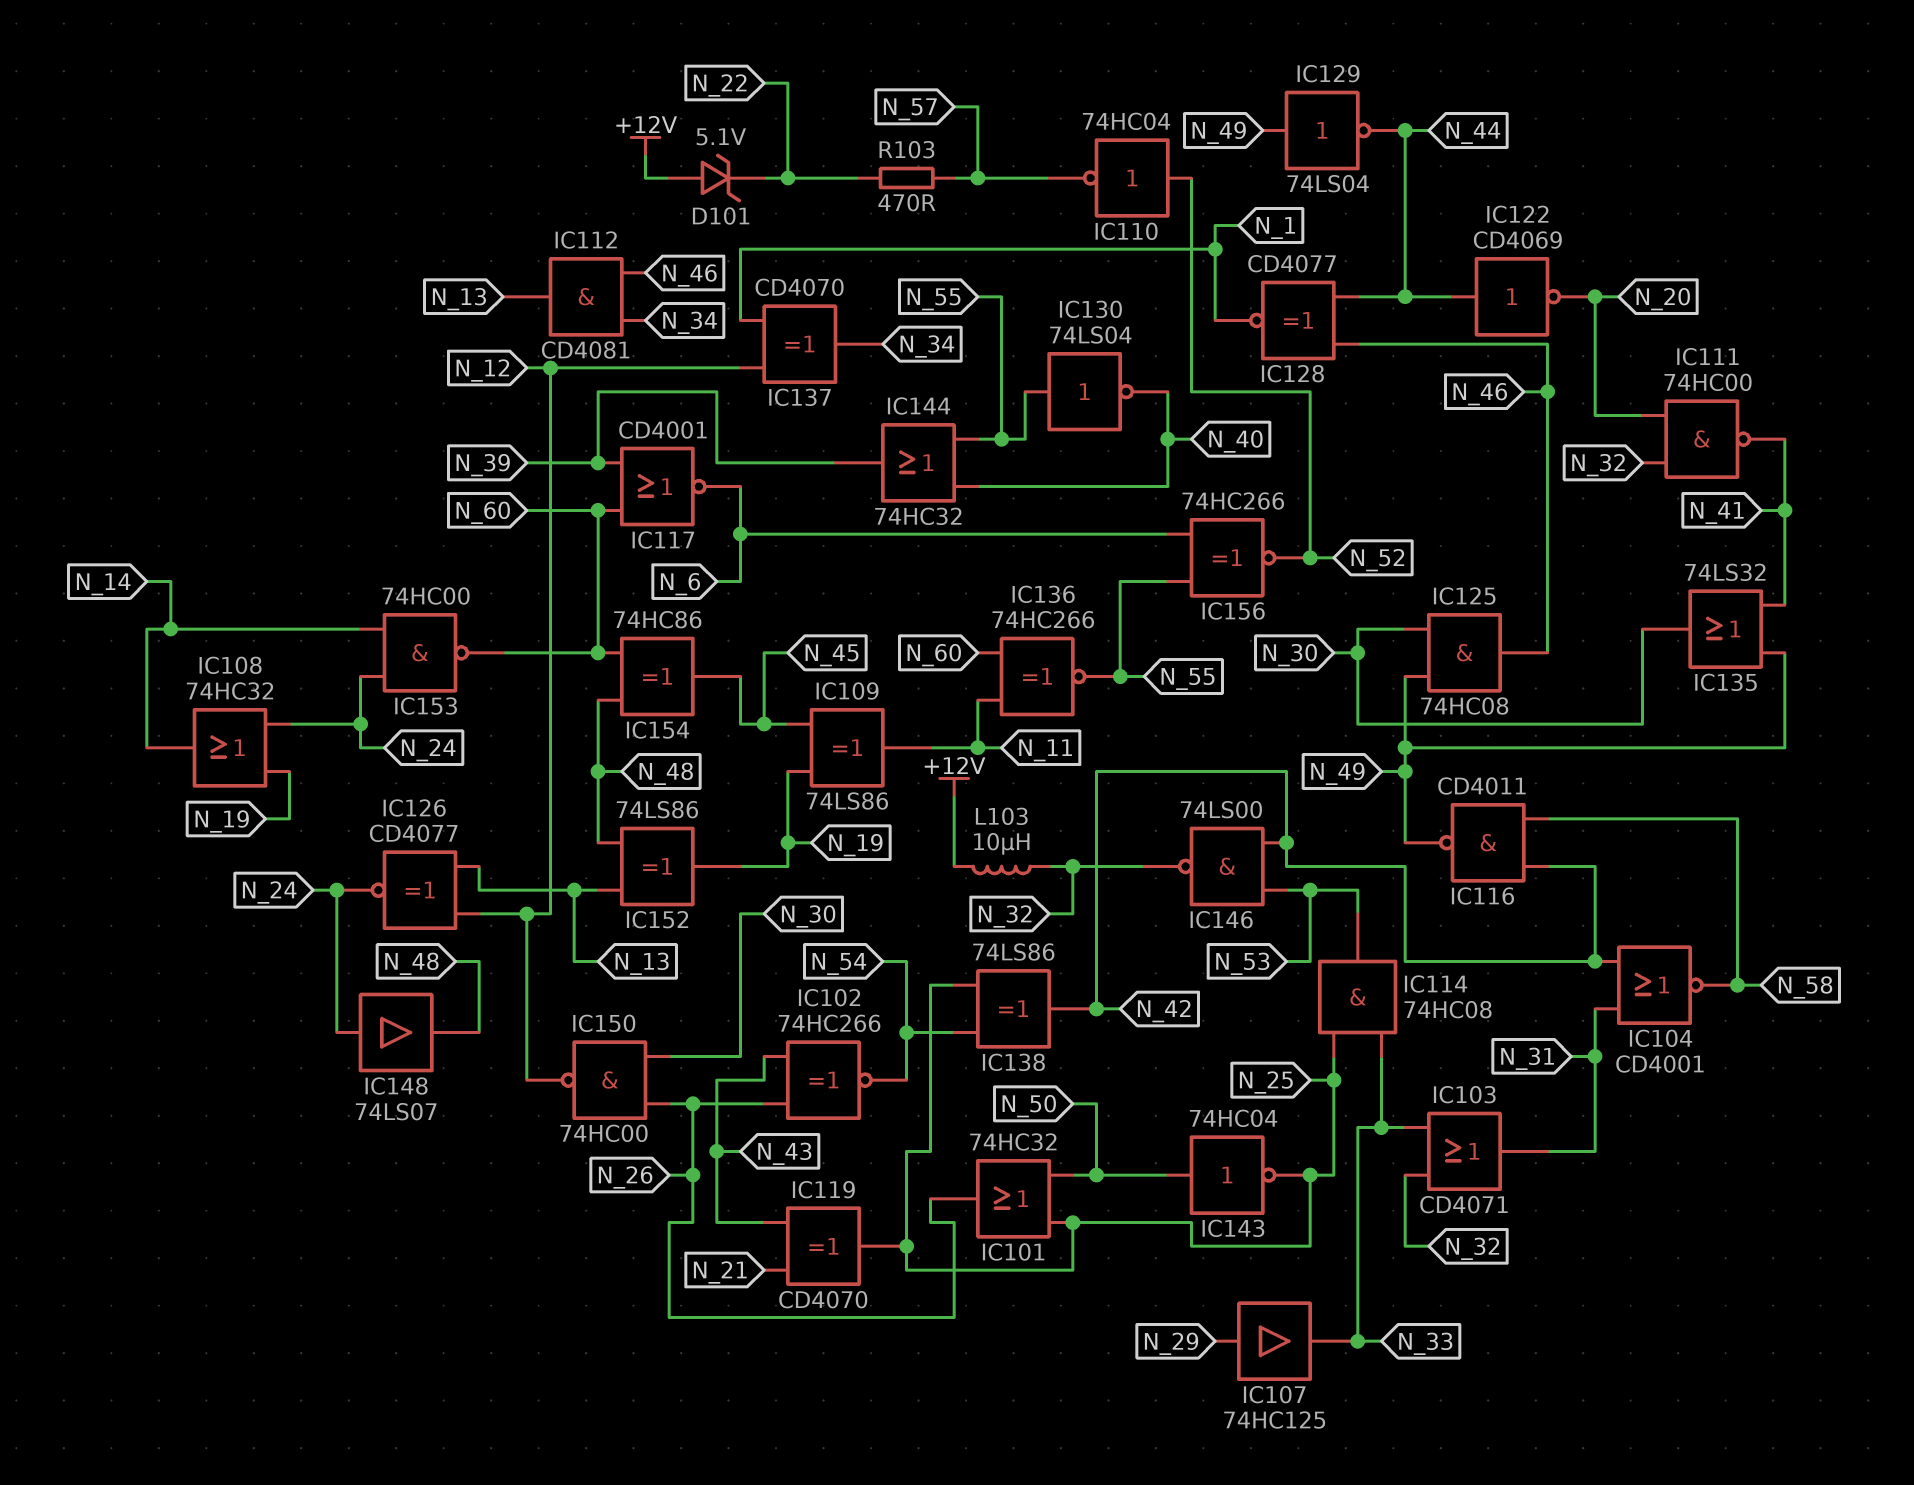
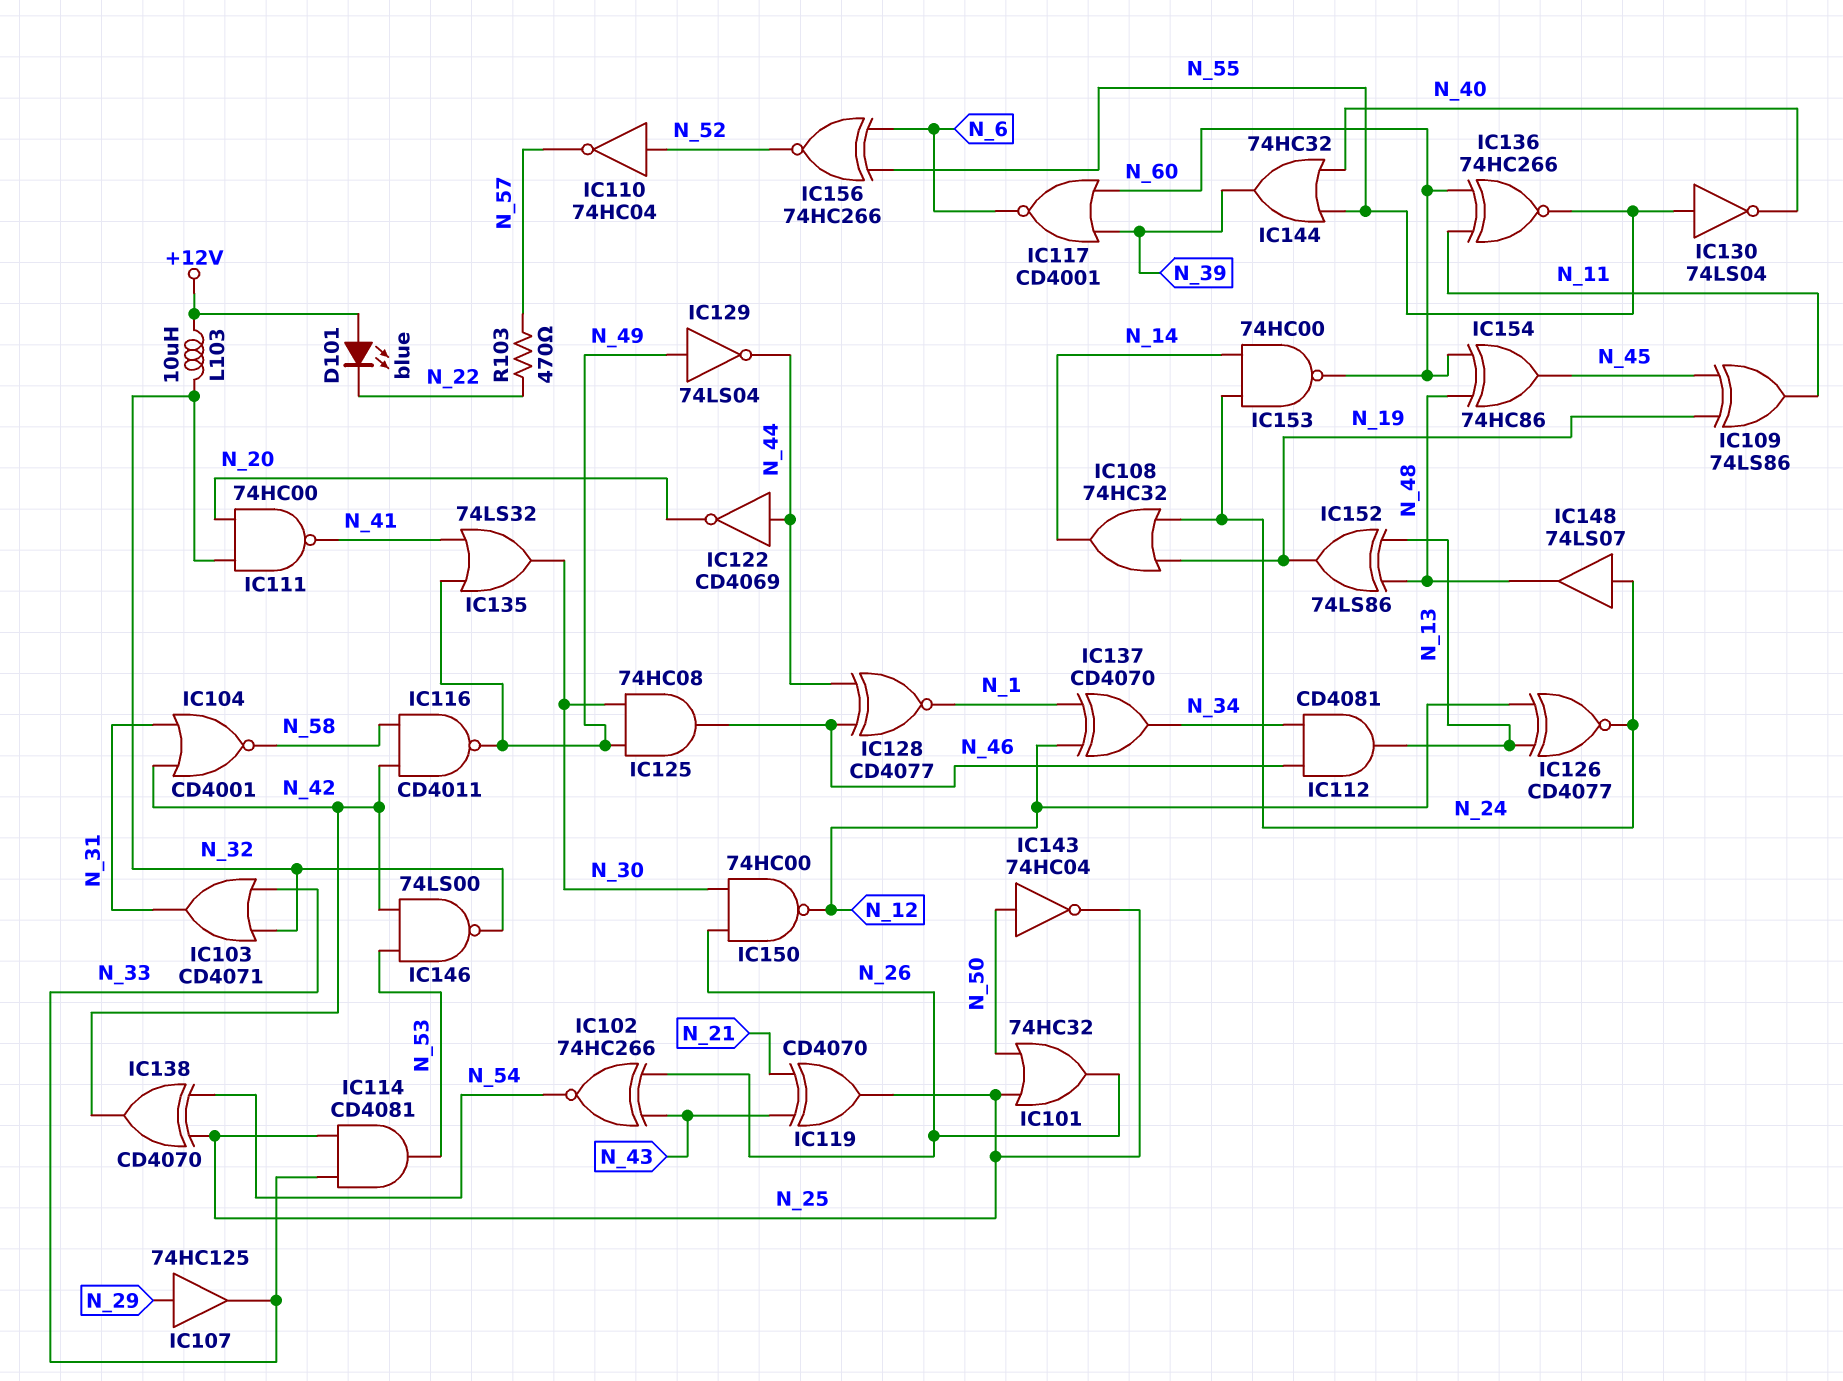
D101: zener 5.1V (A +12V, K N_22) -> LED blue (A +12V, K N_22)
IC114: AND 74HC08 (in N_25, in N_33, out N_53) -> AND CD4081 (in N_25, in N_33, out N_53)
IC138: XOR 74LS86 (in N_25, in N_54, out N_42) -> XOR CD4070 (in N_25, in N_54, out N_42)

